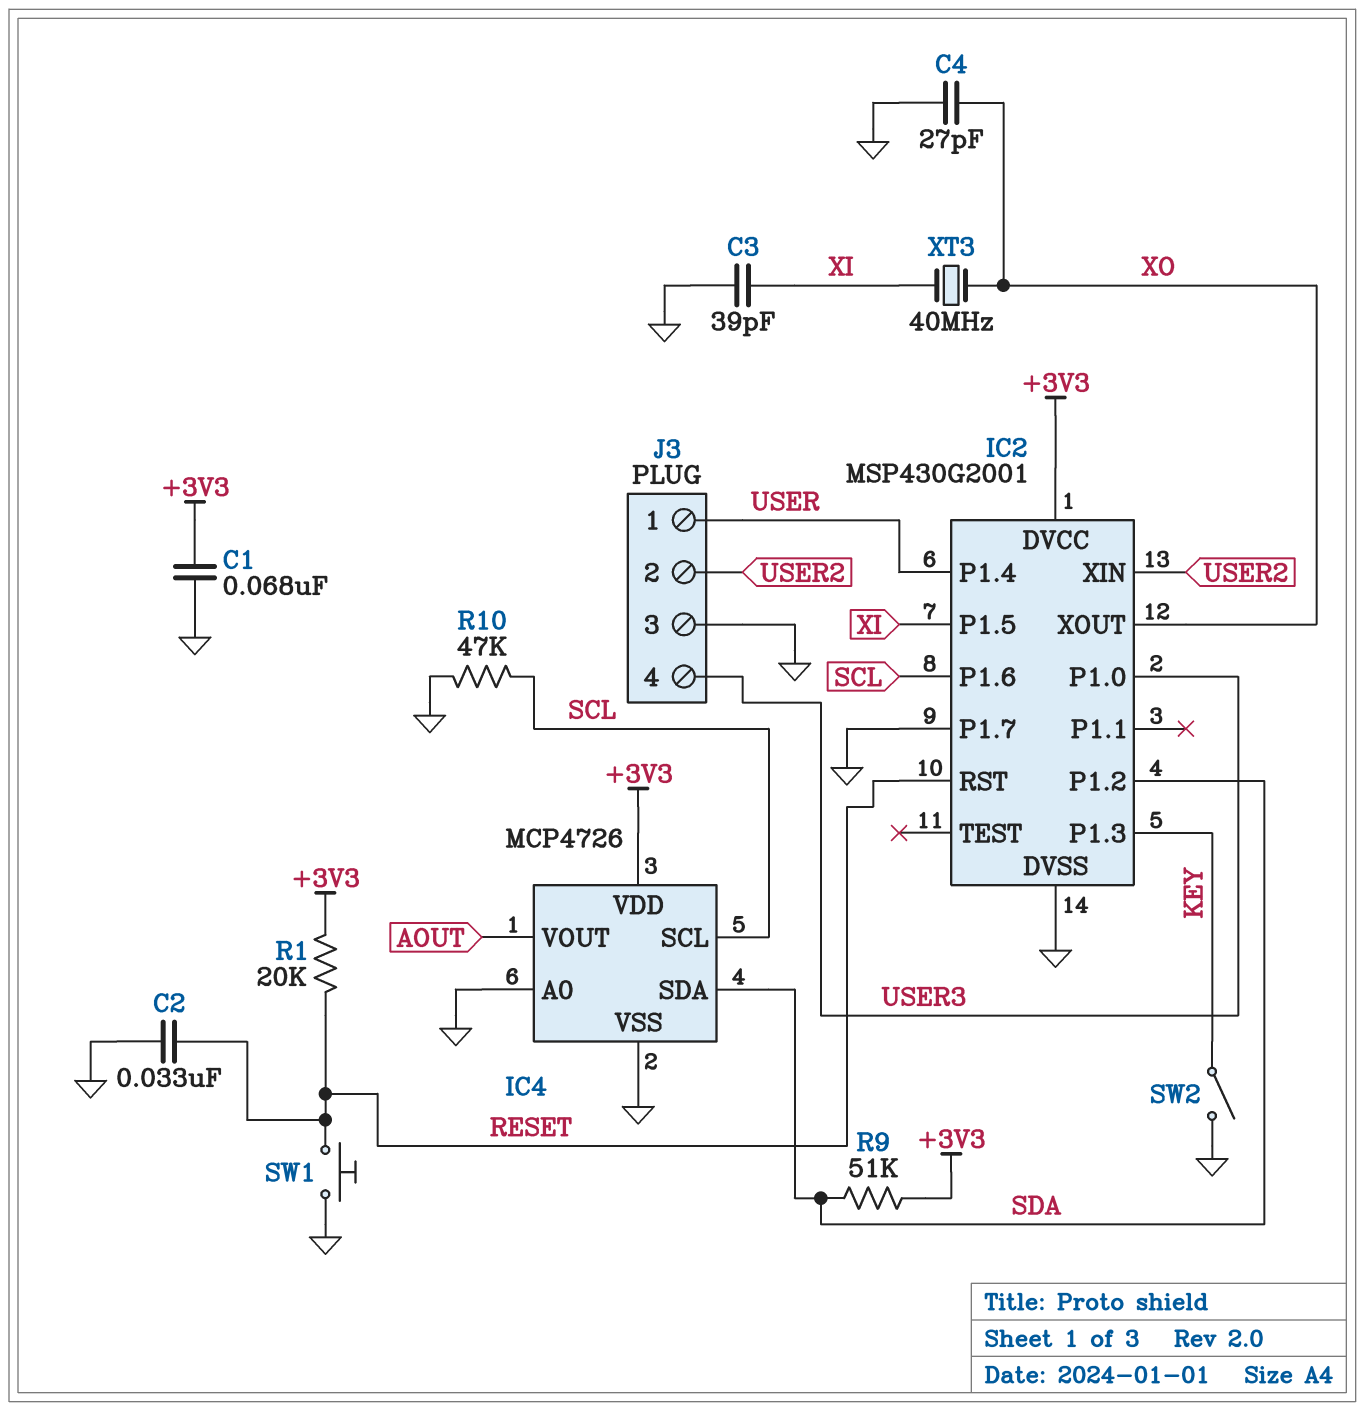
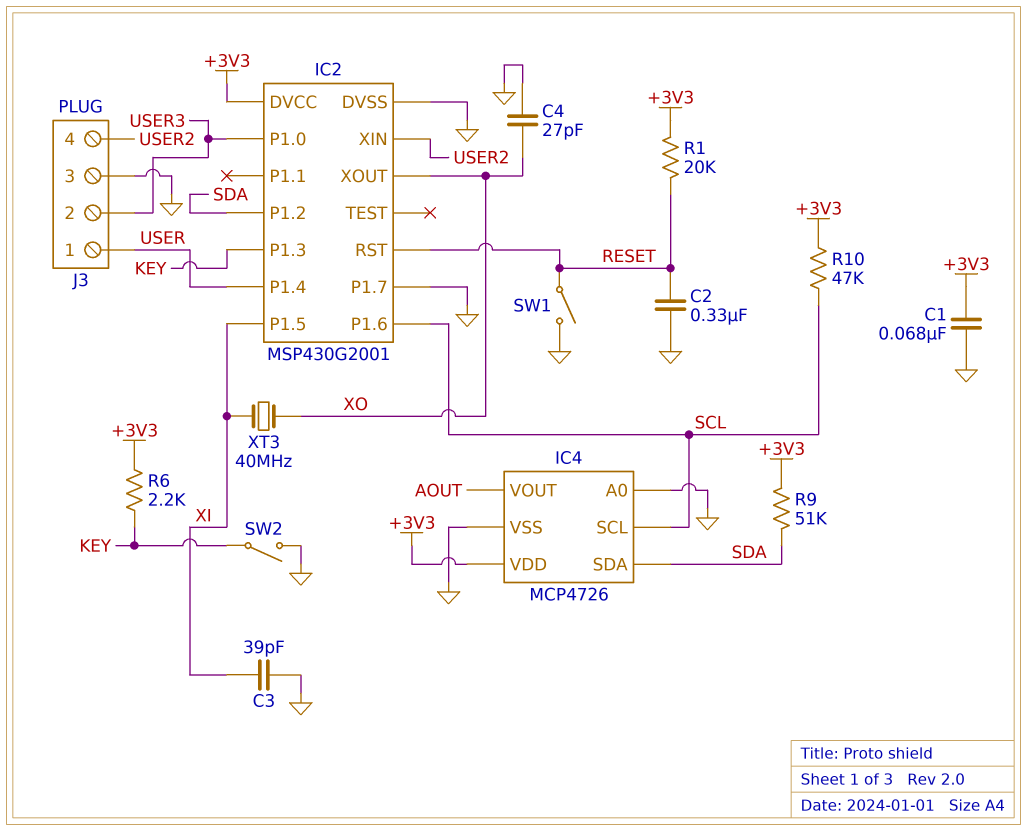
C2: 33nF (GND, RESET) -> 330nF (GND, RESET)
J3 pin 2: USER2 -> USER3
J3 pin 4: USER3 -> USER2
R6: none -> 2.2k (+3V3, KEY)
R10: 47k (GND, SCL) -> 47k (+3V3, SCL)
SW1: button (GND, RESET) -> switch (GND, RESET)

